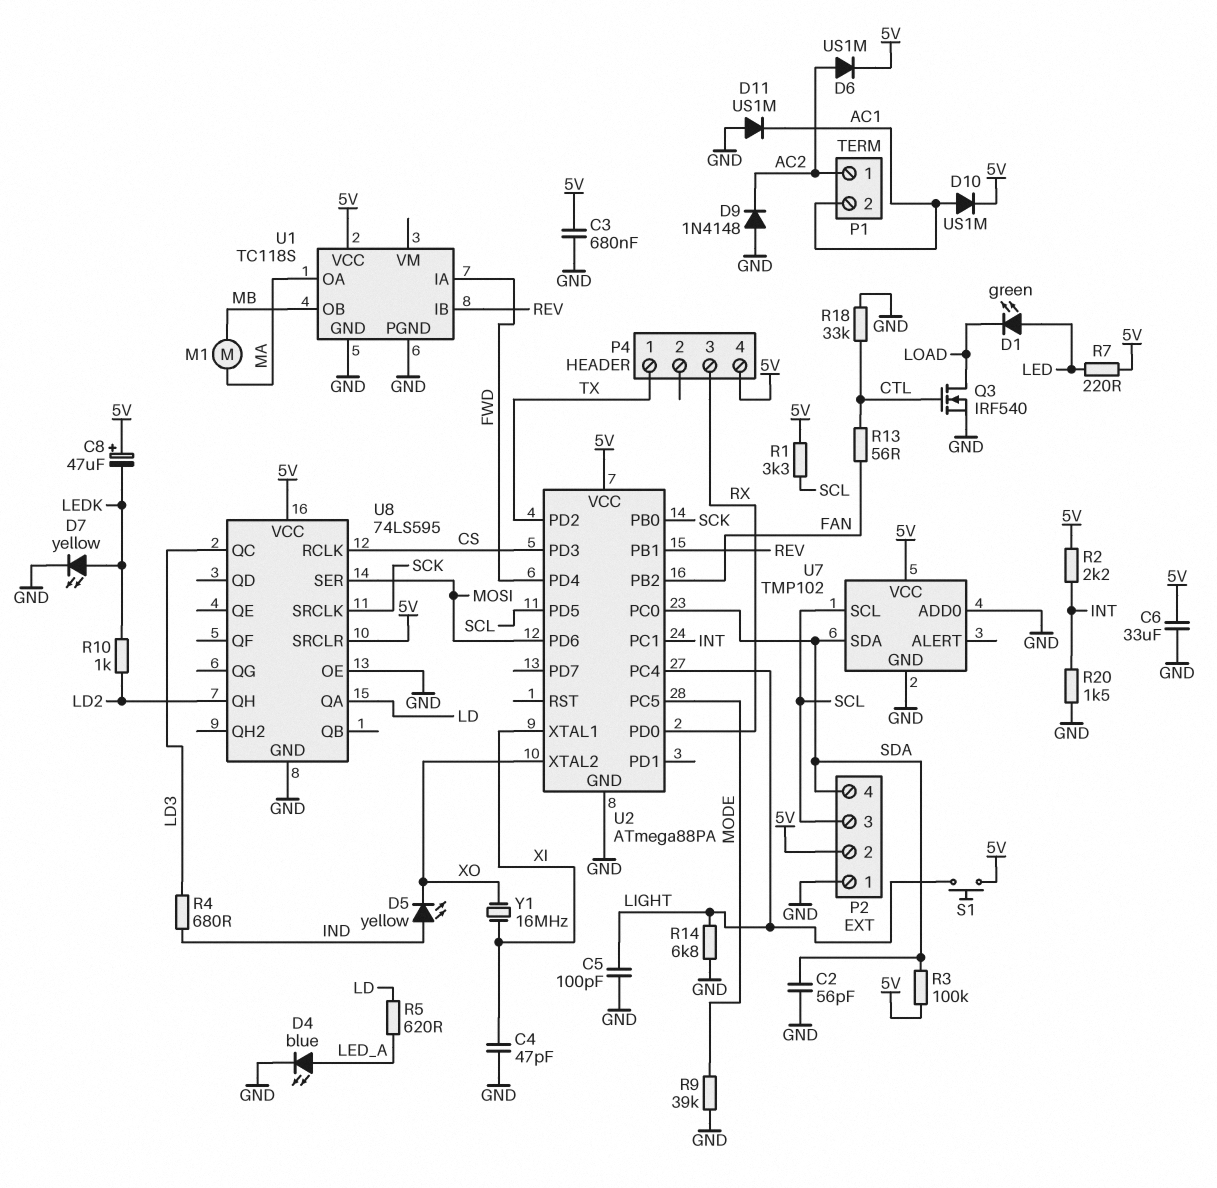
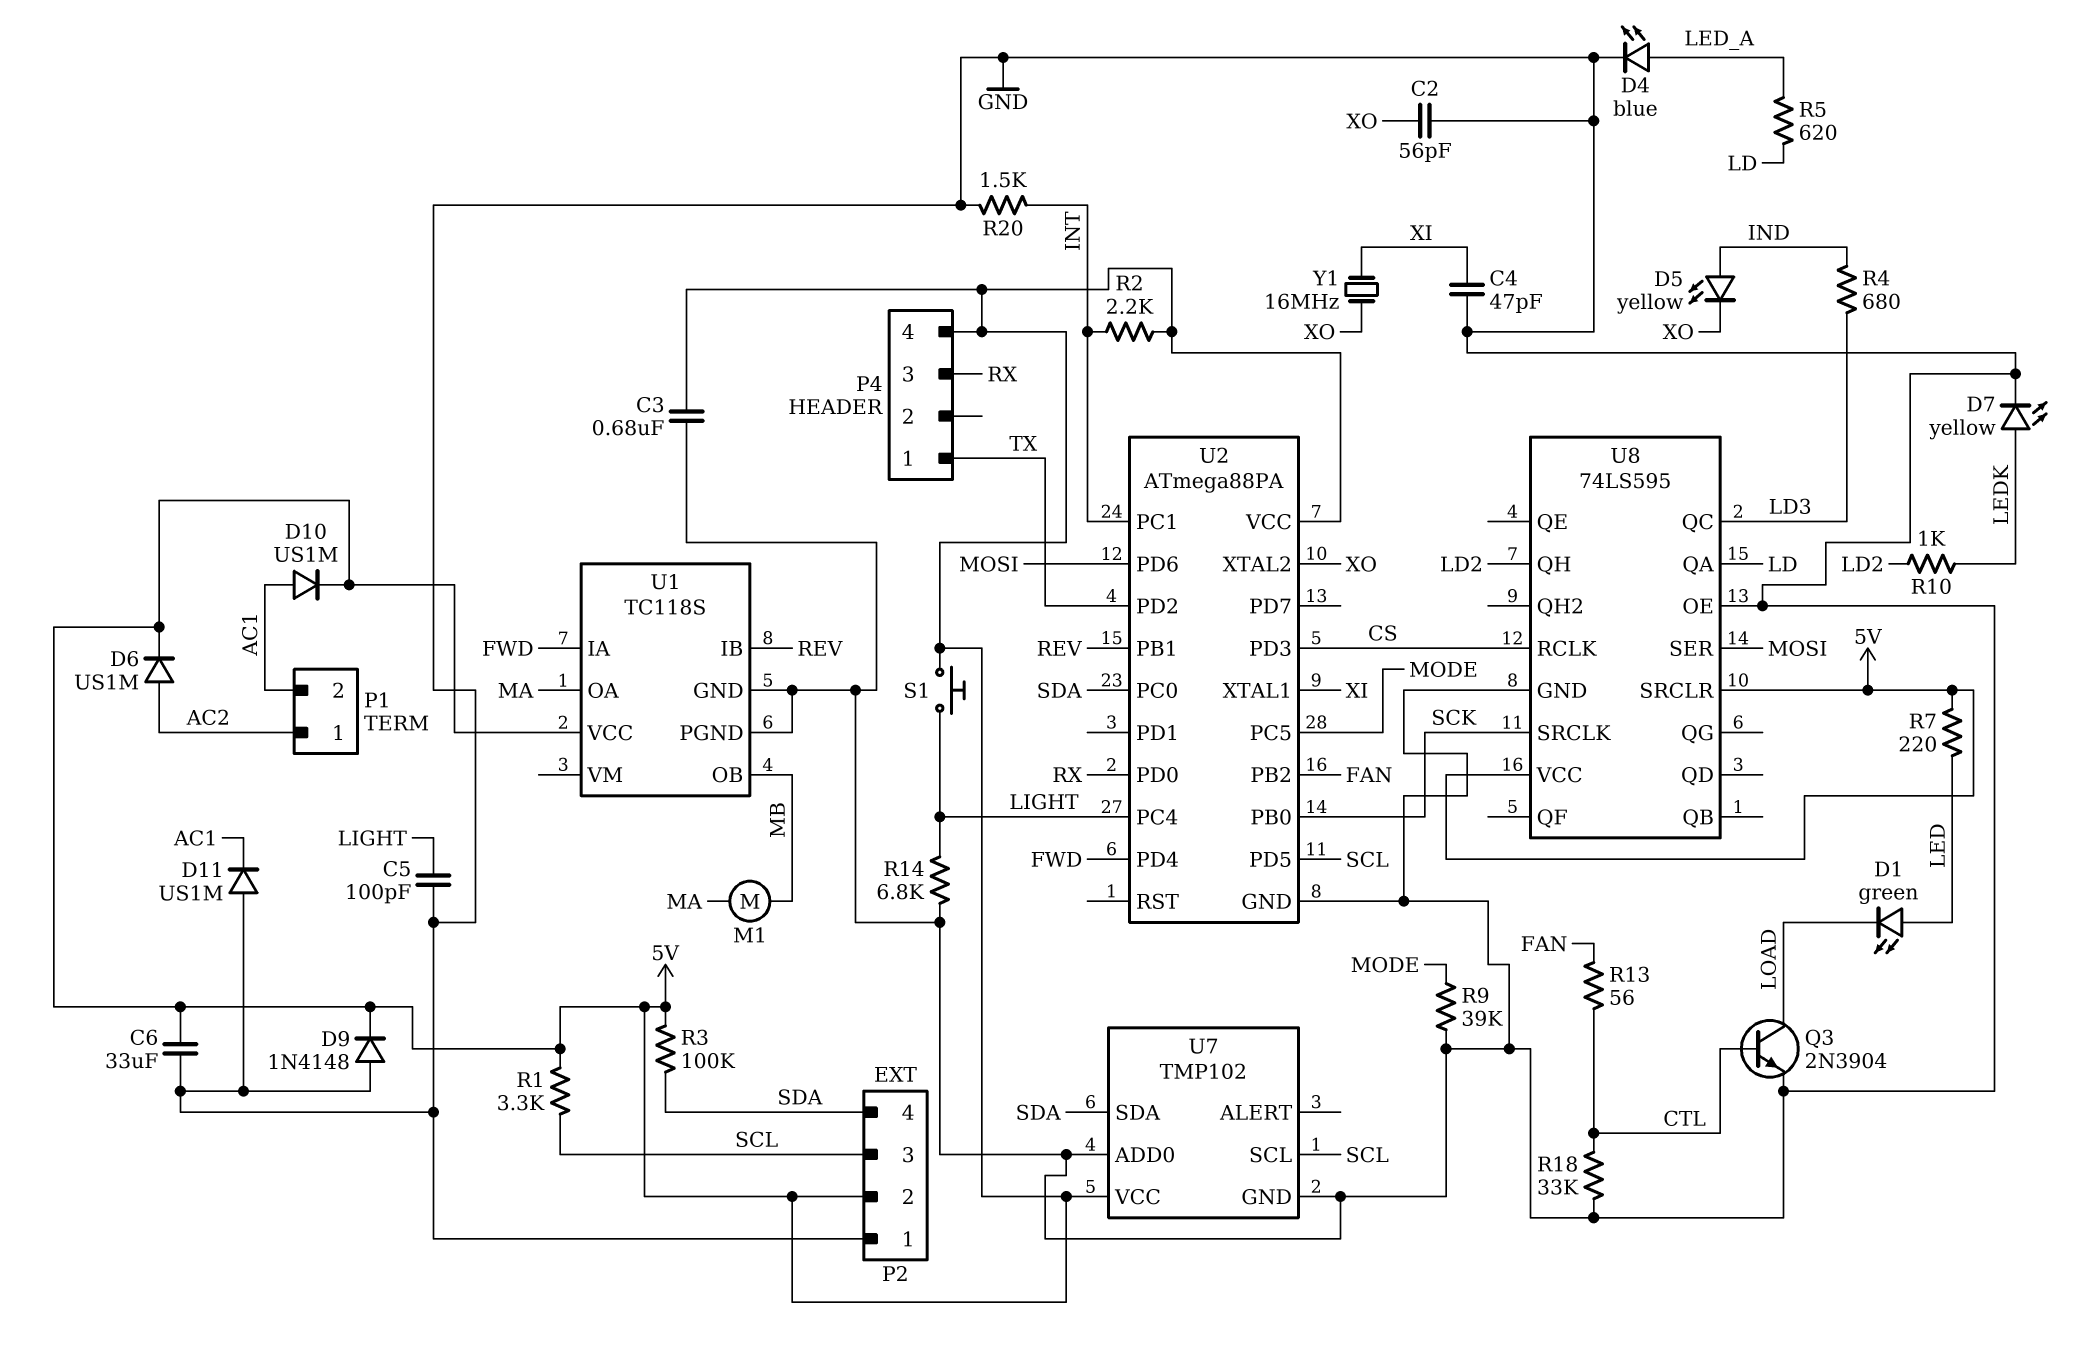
C2: 56pF (GND, SDA) -> 56pF (GND, XO)
C8: 47uF (plus 5V, minus LEDK) -> none
D9: diode 1N4148 (A GND, K AC2) -> diode 1N4148 (A GND, K 5V)
Q3: NMOS IRF540 (G CTL, D LOAD, S GND) -> NPN 2N3904 (B CTL, C LOAD, E GND)

